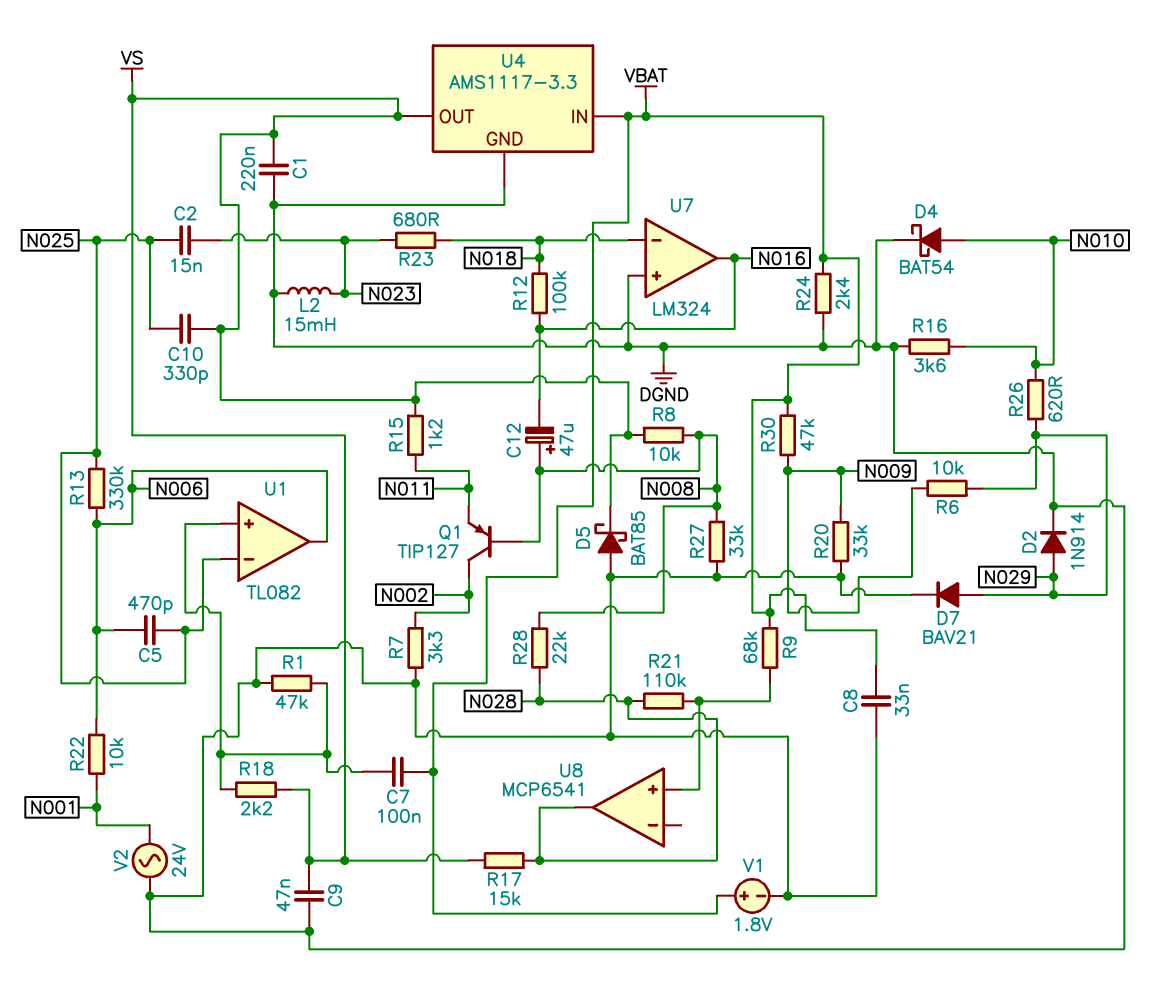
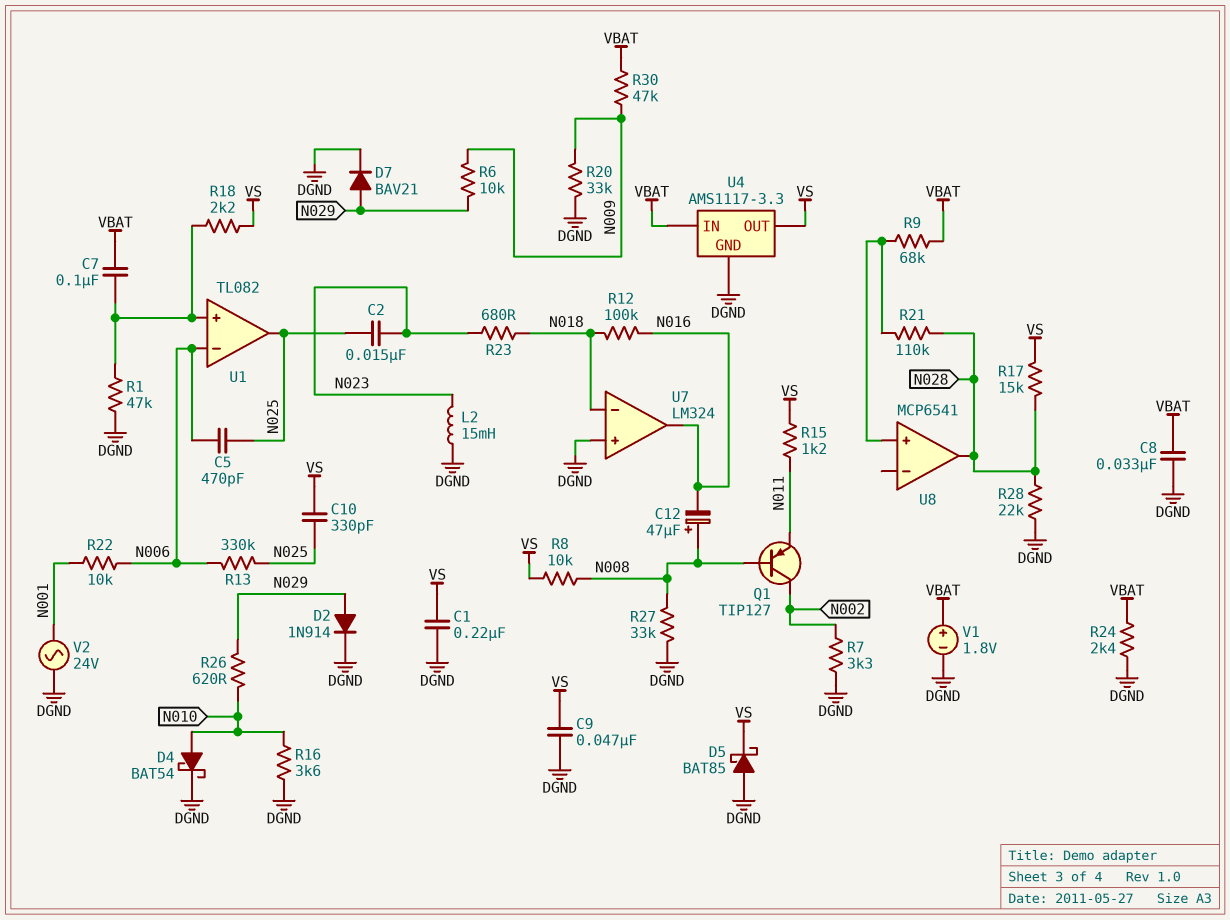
R28: 22k (N008, N028) -> 22k (DGND, N028)
U1 pin in-: N025 -> N006
U1 pin out: N006 -> N025

